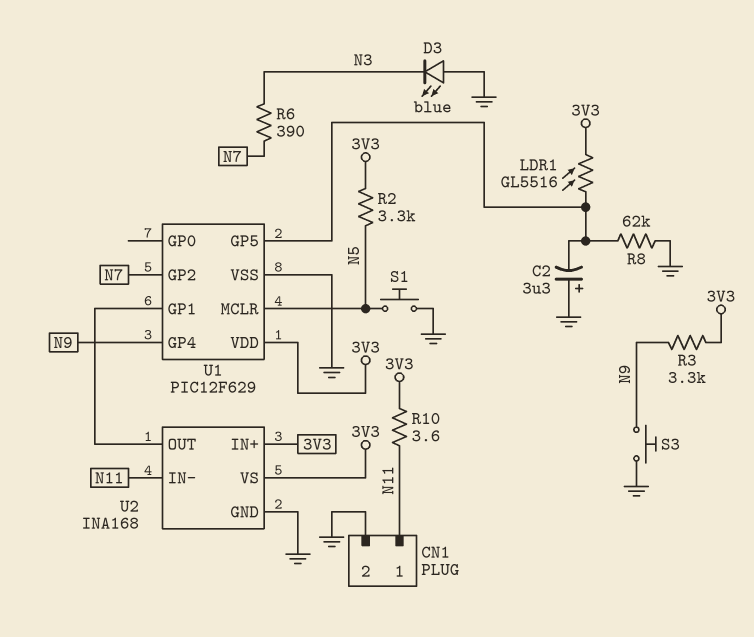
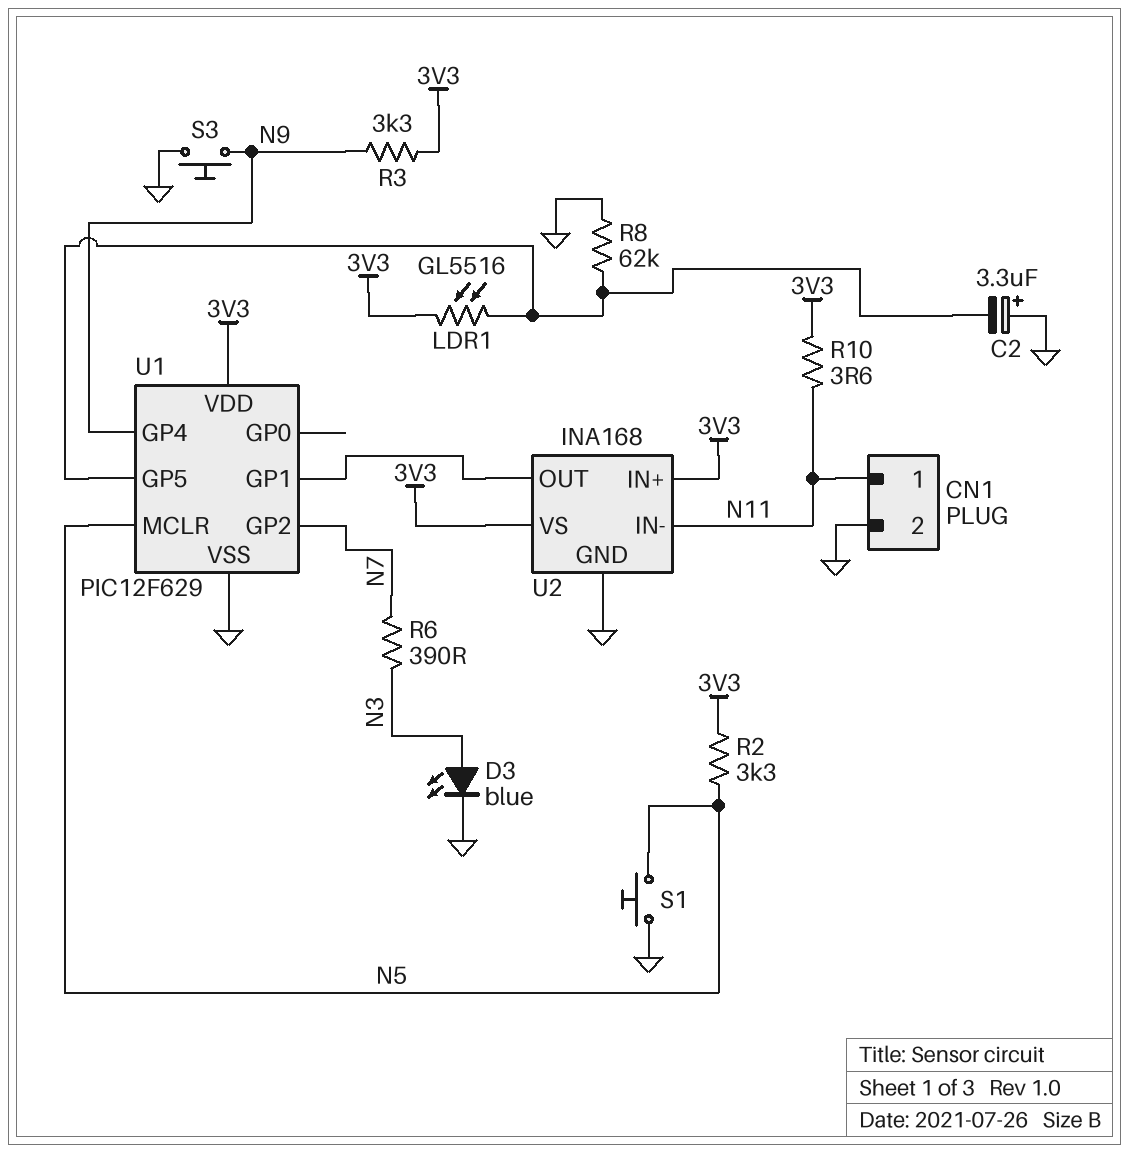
D3: LED blue (A GND, K N3) -> LED blue (A N3, K GND)

